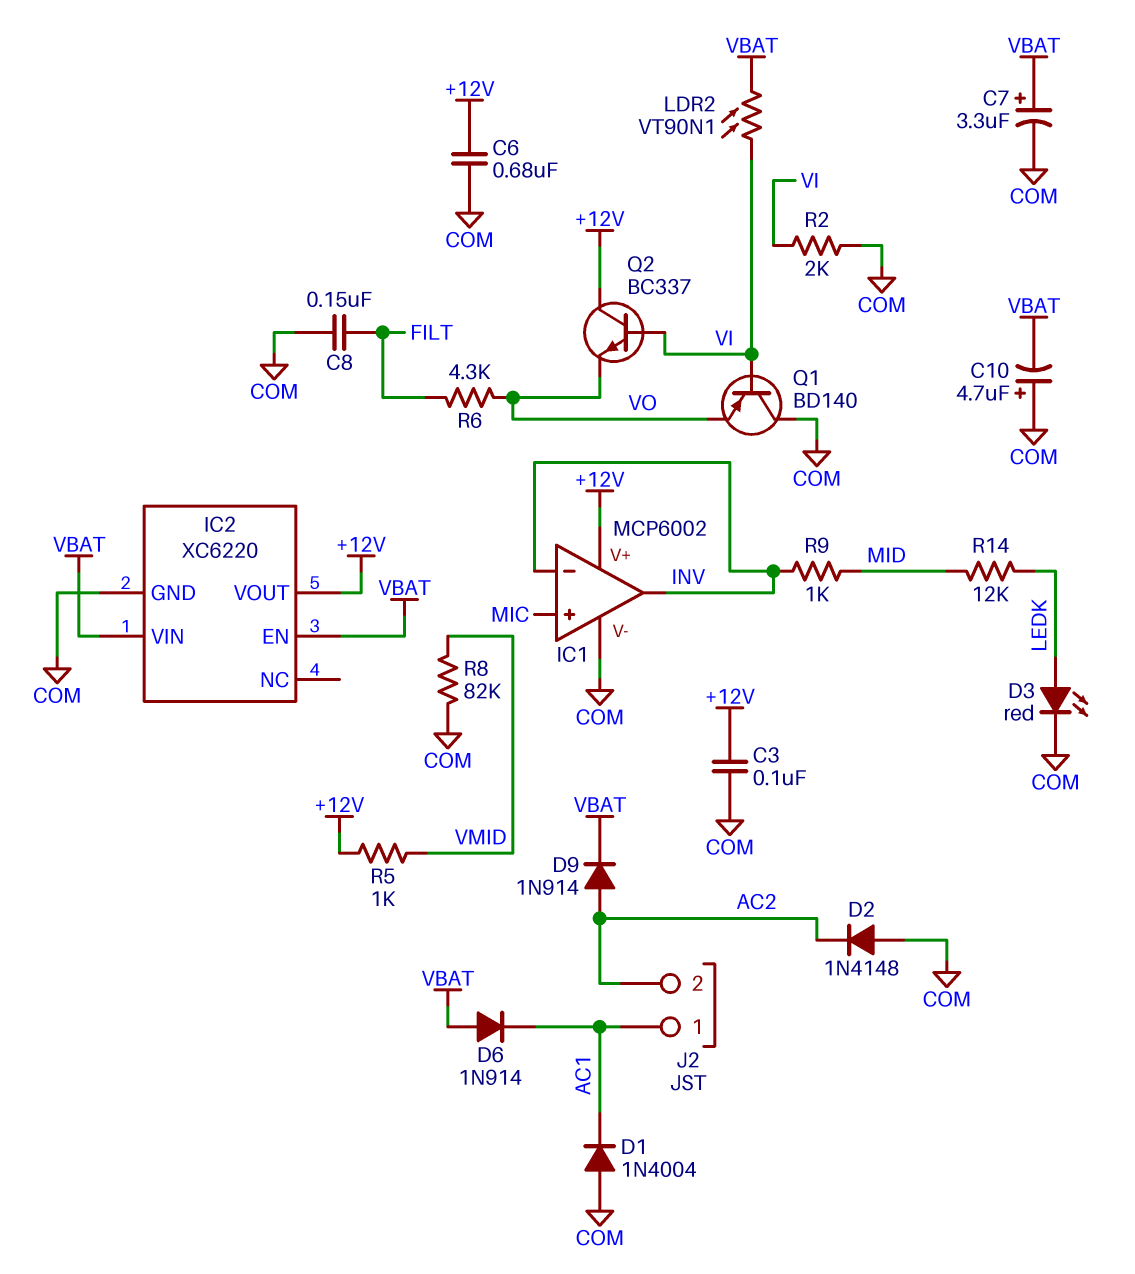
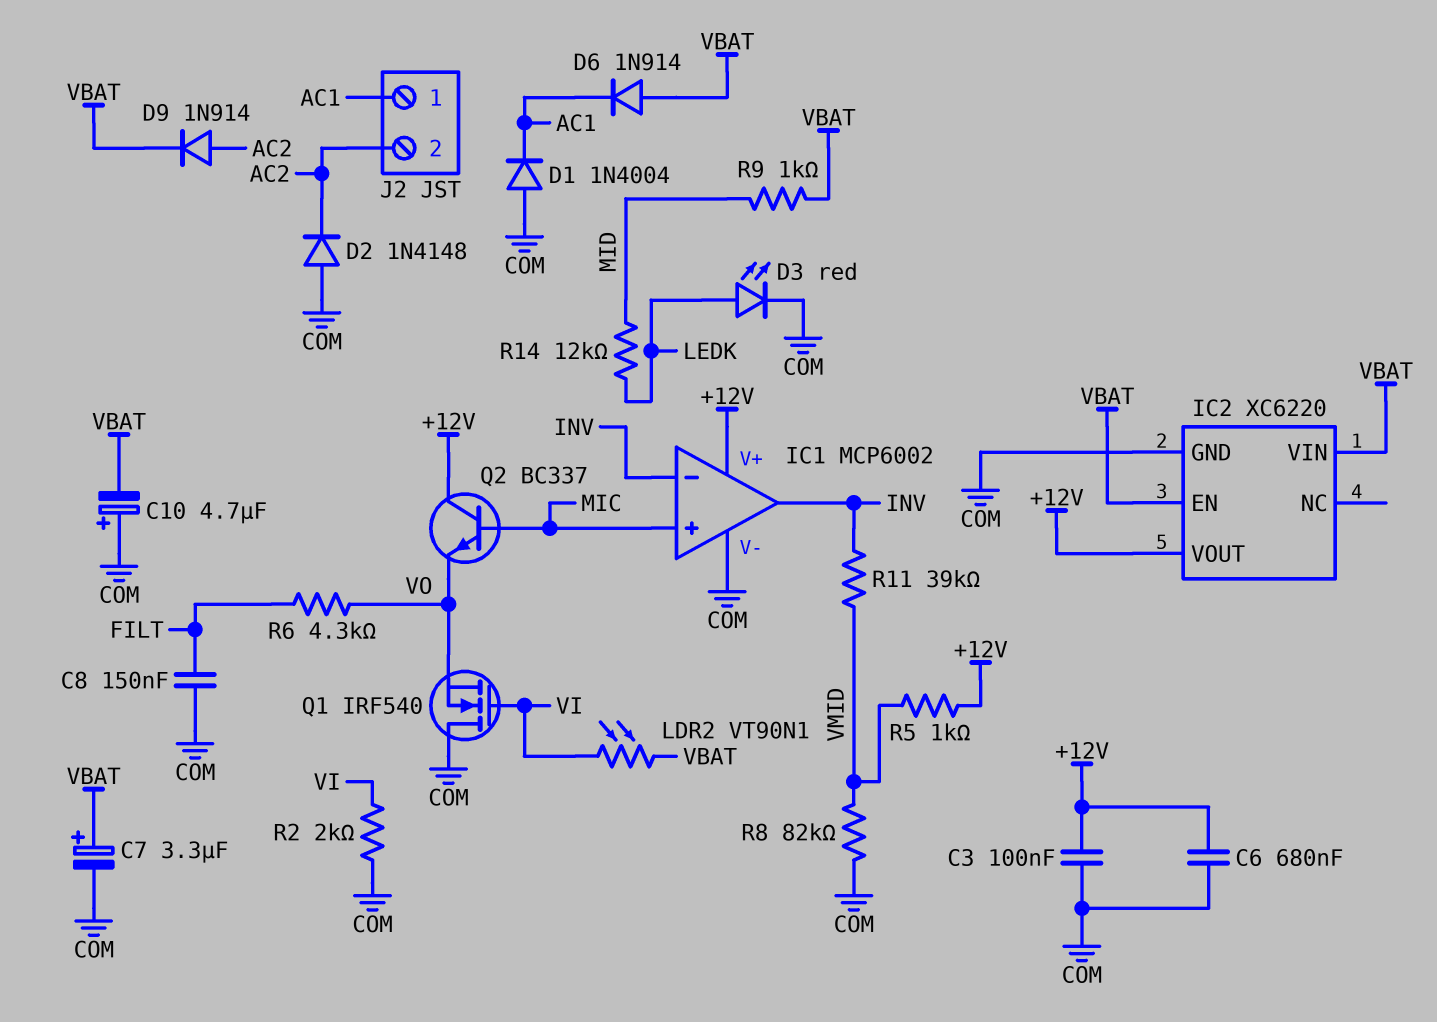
Q1: PNP BD140 (B VI, C COM, E VO) -> NMOS IRF540 (G VI, D COM, S VO)
Q2: NPN BC337 (B VI, C +12V, E VO) -> NPN BC337 (B MIC, C +12V, E VO)
R9: 1k (INV, MID) -> 1k (MID, VBAT)
R11: none -> 39k (INV, VMID)

